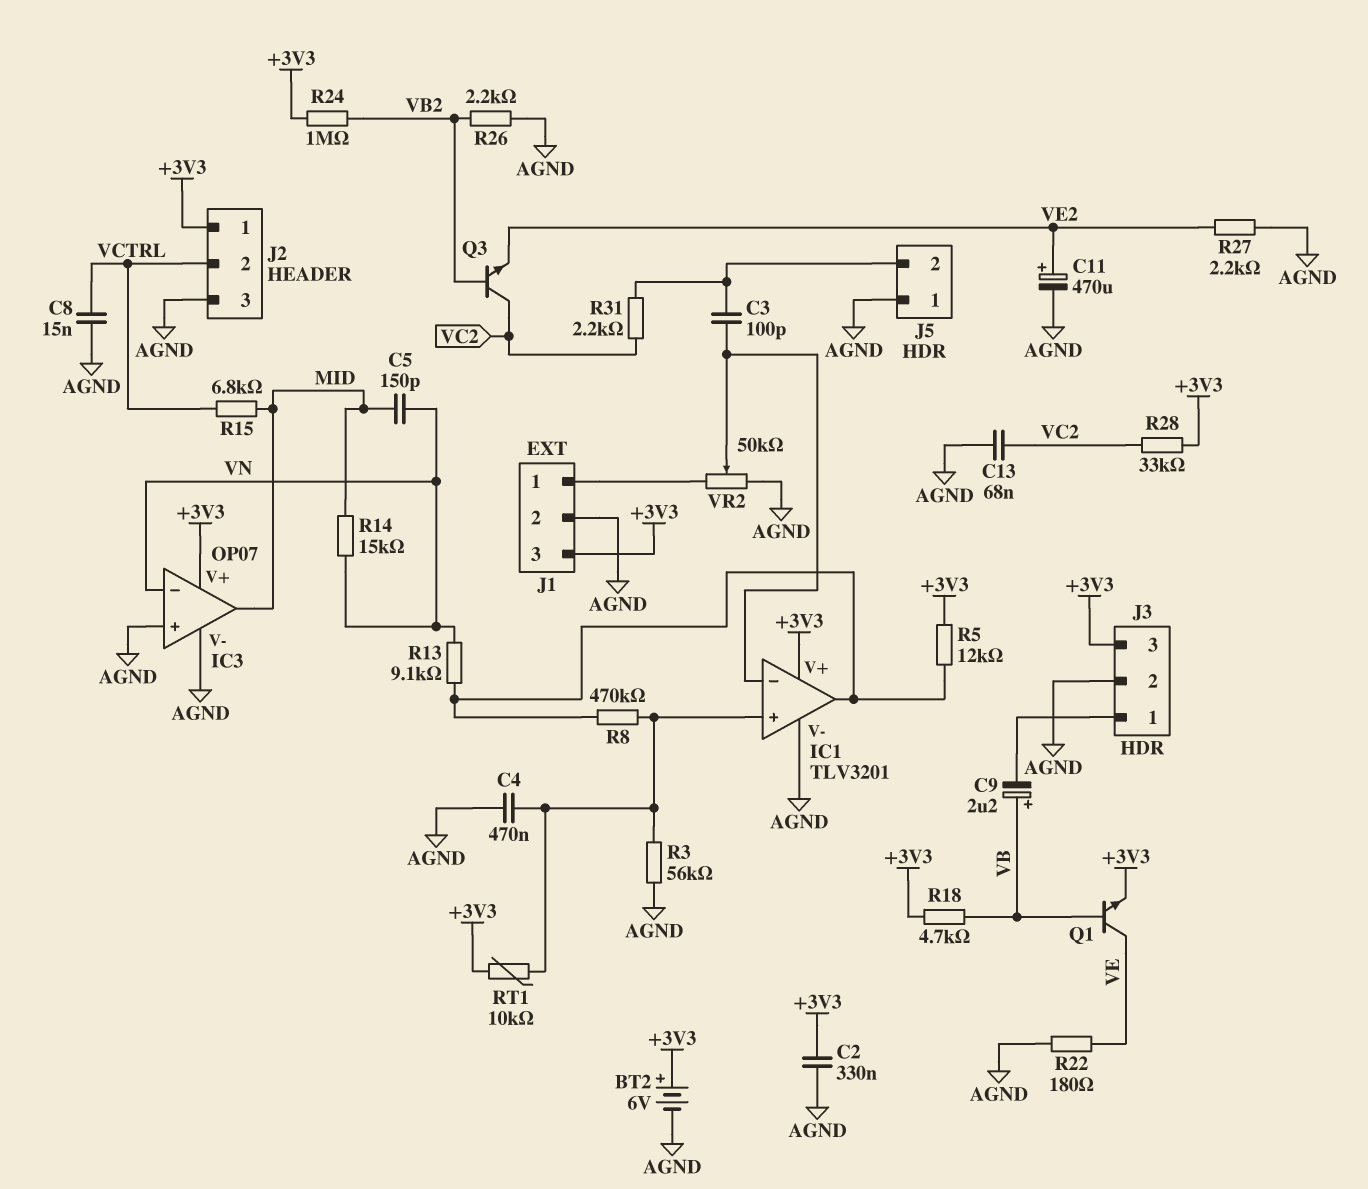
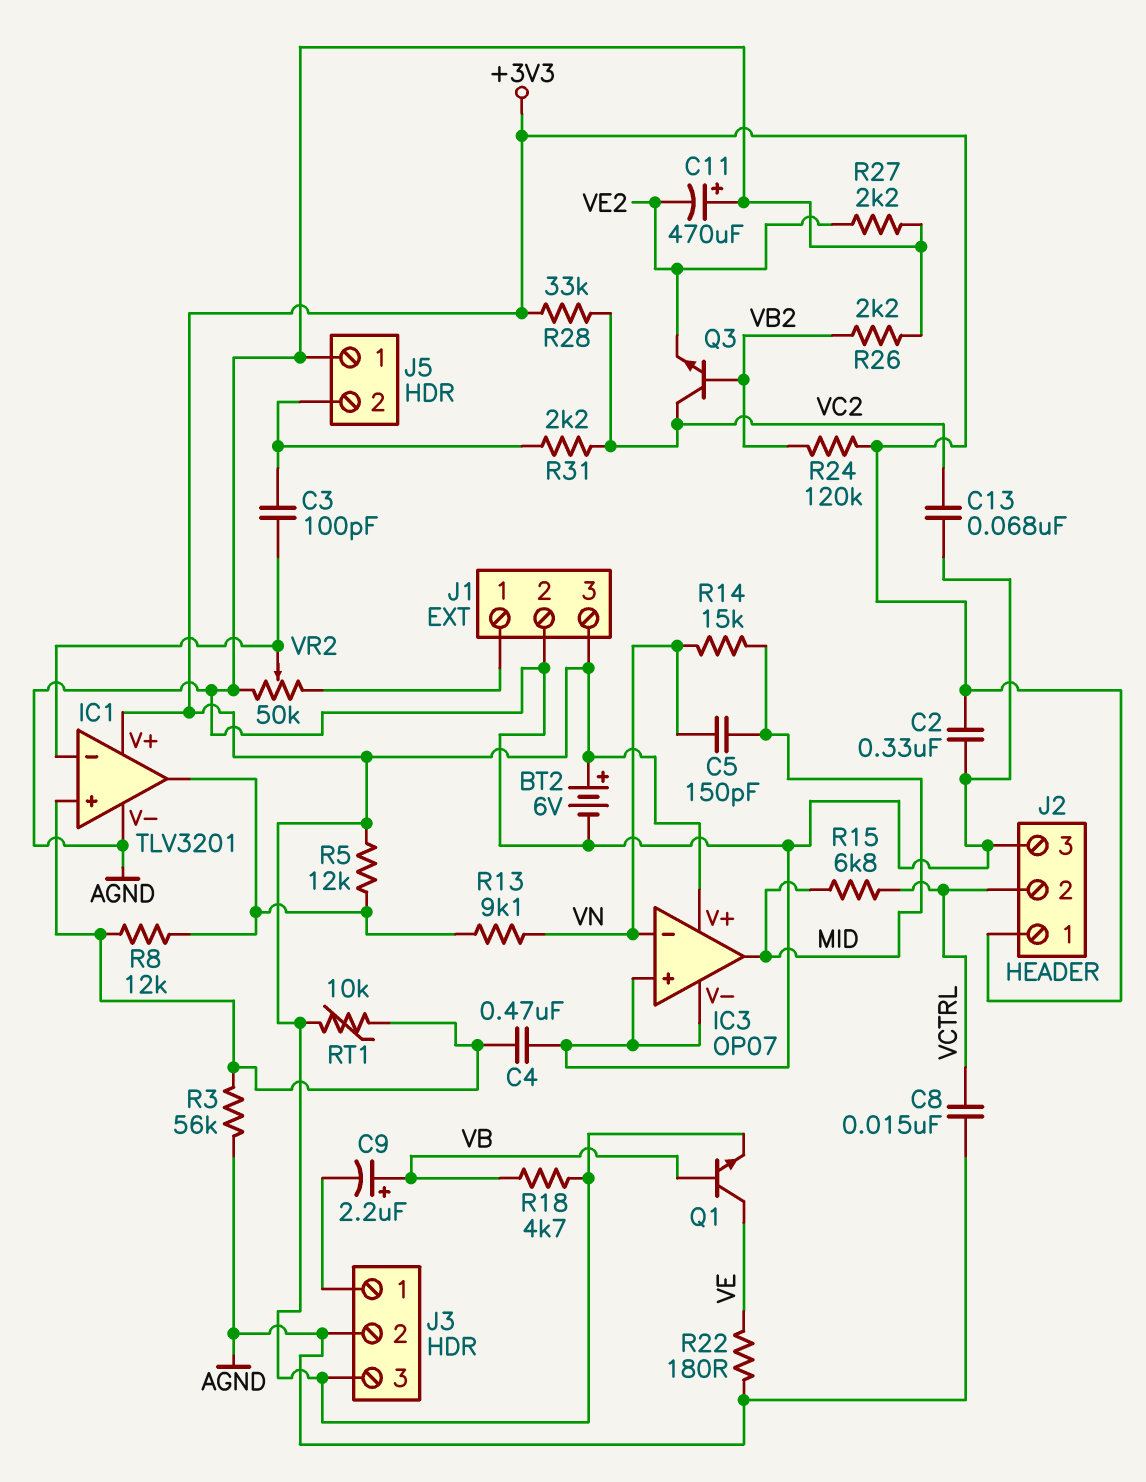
C11: 470uF (plus VE2, minus AGND) -> 470uF (plus AGND, minus VE2)
R8: 470k (IC1/in+, IC1/out) -> 12k (IC1/in+, IC1/out)
R24: 1M (+3V3, VB2) -> 120k (+3V3, VB2)

